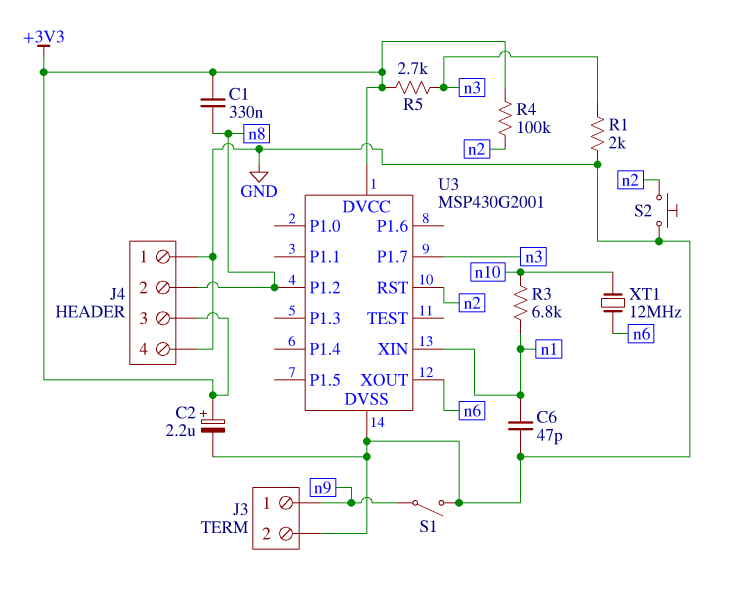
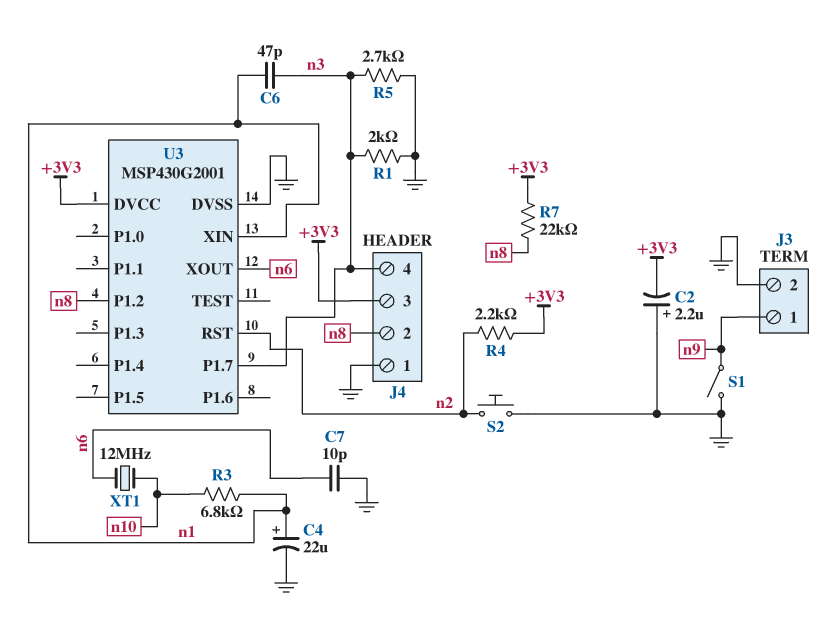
C1: 330nF (+3V3, n8) -> none
C2: 2.2uF (plus +3V3, minus GND) -> 2.2uF (plus GND, minus +3V3)
C4: none -> 22uF (plus n1, minus GND)
C6: 47pF (GND, n1) -> 47pF (n1, n3)
C7: none -> 10pF (GND, n6)
J4 pin 4: GND -> n3
R4: 100k (+3V3, n2) -> 2.2k (+3V3, n2)
R5: 2.7k (+3V3, n3) -> 2.7k (GND, n3)
R7: none -> 22k (+3V3, n8)

